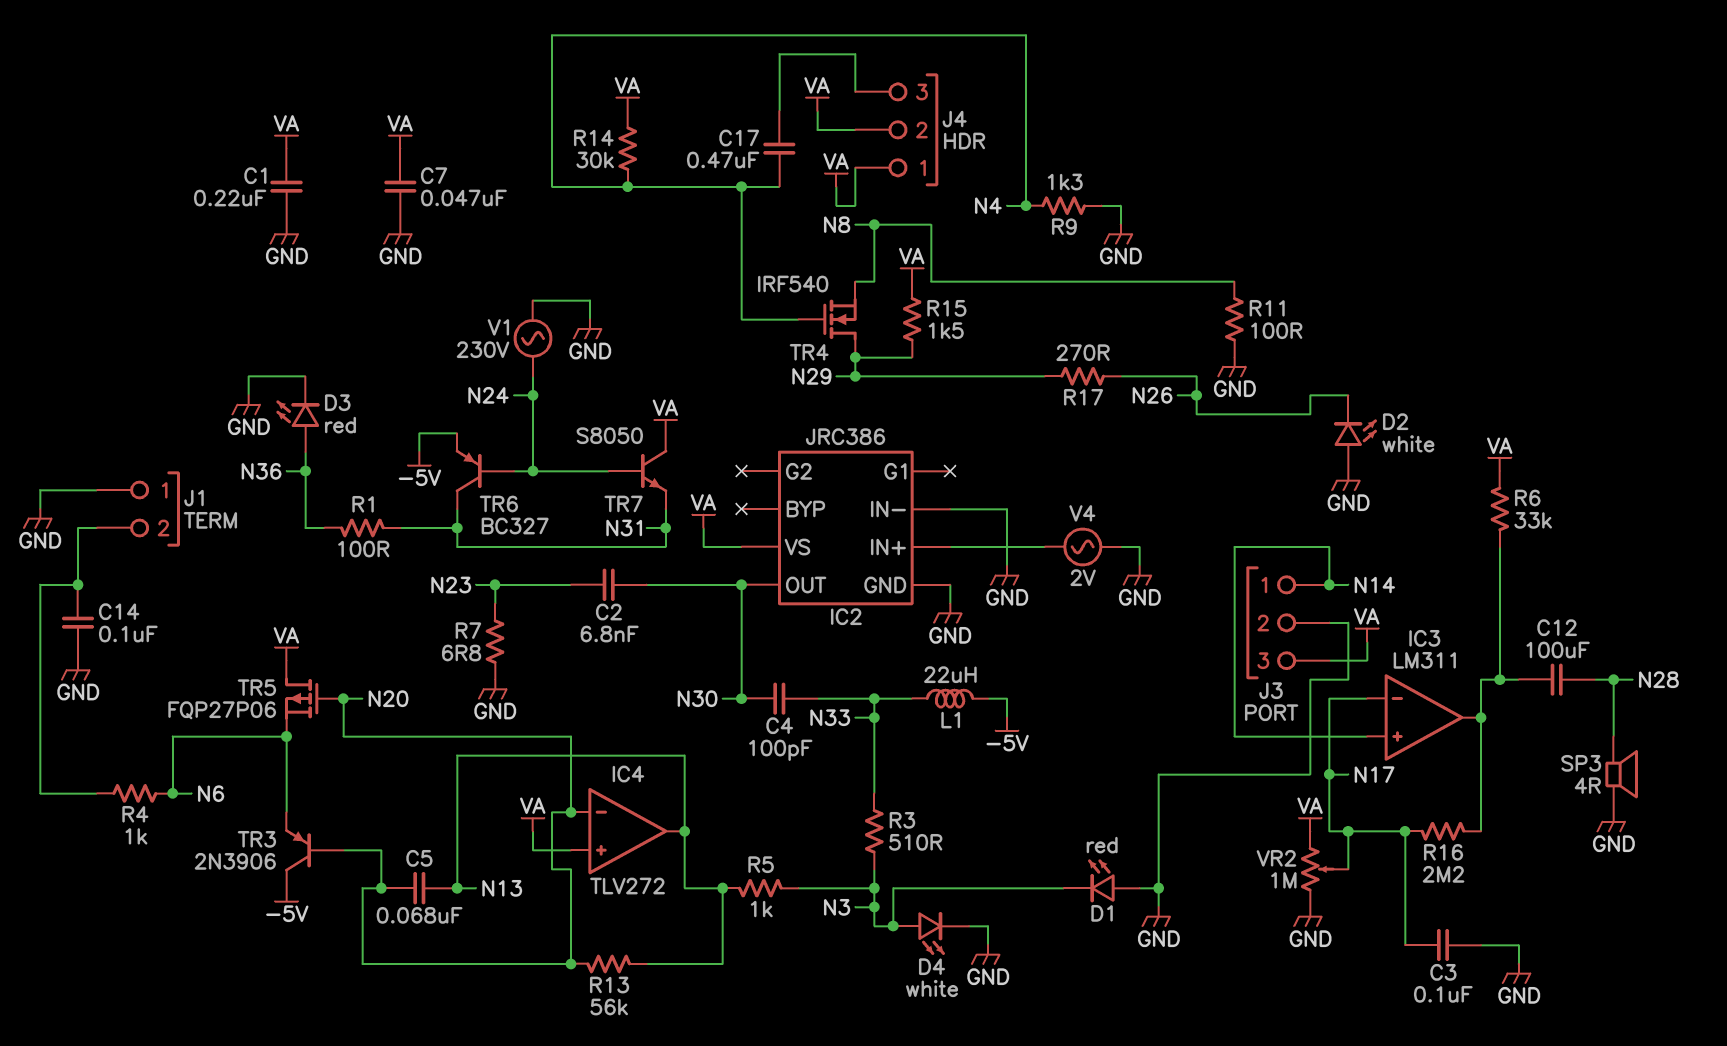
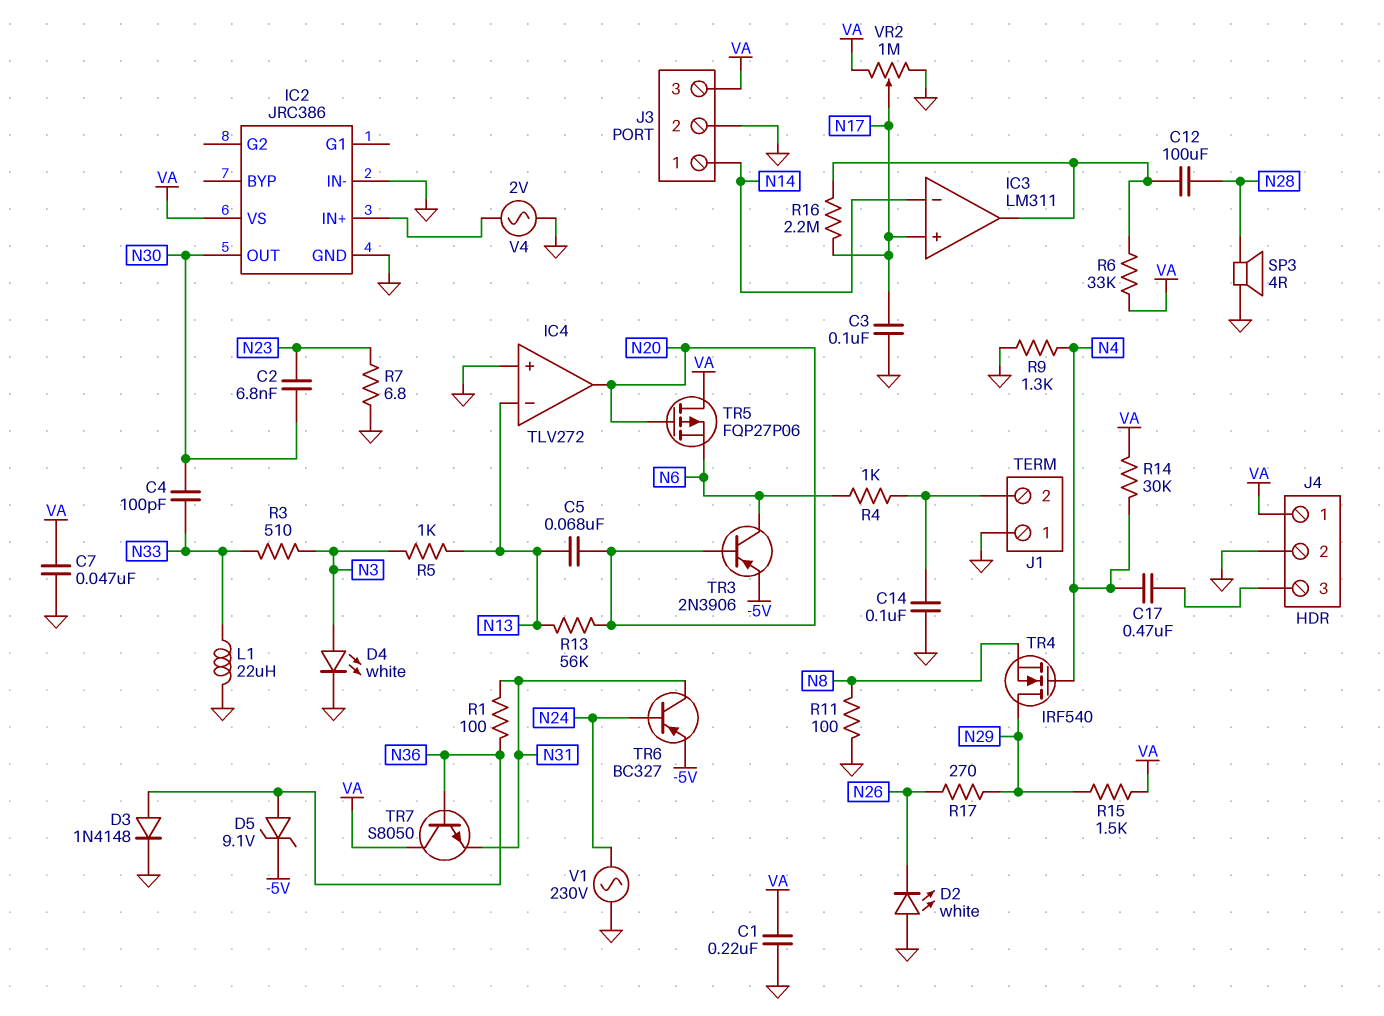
D1: LED red (A GND, K N3) -> none
D3: LED red (A N36, K GND) -> diode 1N4148 (A N36, K GND)
D5: none -> zener 9.1V (A N36, K -5V)
IC3 pin in+: N14 -> N17
IC3 pin in-: N17 -> N14
IC4 pin in+: VA -> GND
IC4 pin in-: N20 -> N13
IC4 pin out: N13 -> N20
J4 pin 2: VA -> GND
L1: 22uH (-5V, N33) -> 22uH (GND, N33)
TR3: PNP 2N3906 (B N20, C -5V, E N6) -> PNP 2N3906 (B N20, C N6, E -5V)
TR7: NPN S8050 (B N24, C VA, E N31) -> NPN S8050 (B N36, C VA, E N31)

